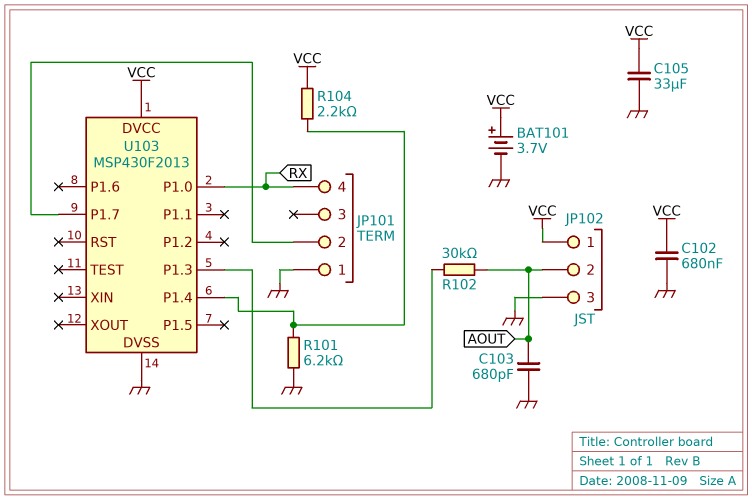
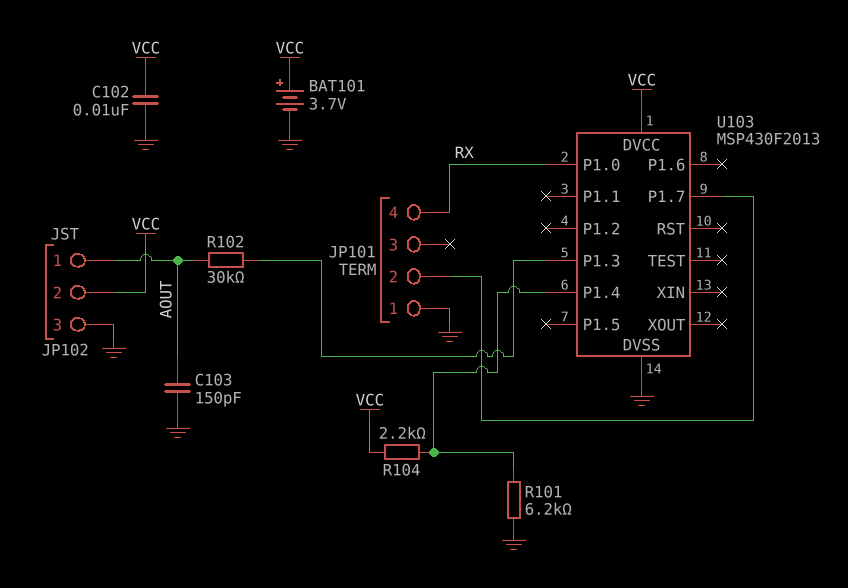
C102: 680nF (GND, VCC) -> 10nF (GND, VCC)
C103: 680pF (AOUT, GND) -> 150pF (AOUT, GND)
C105: 33uF (GND, VCC) -> none
JP102 pin 1: VCC -> AOUT
JP102 pin 2: AOUT -> VCC

